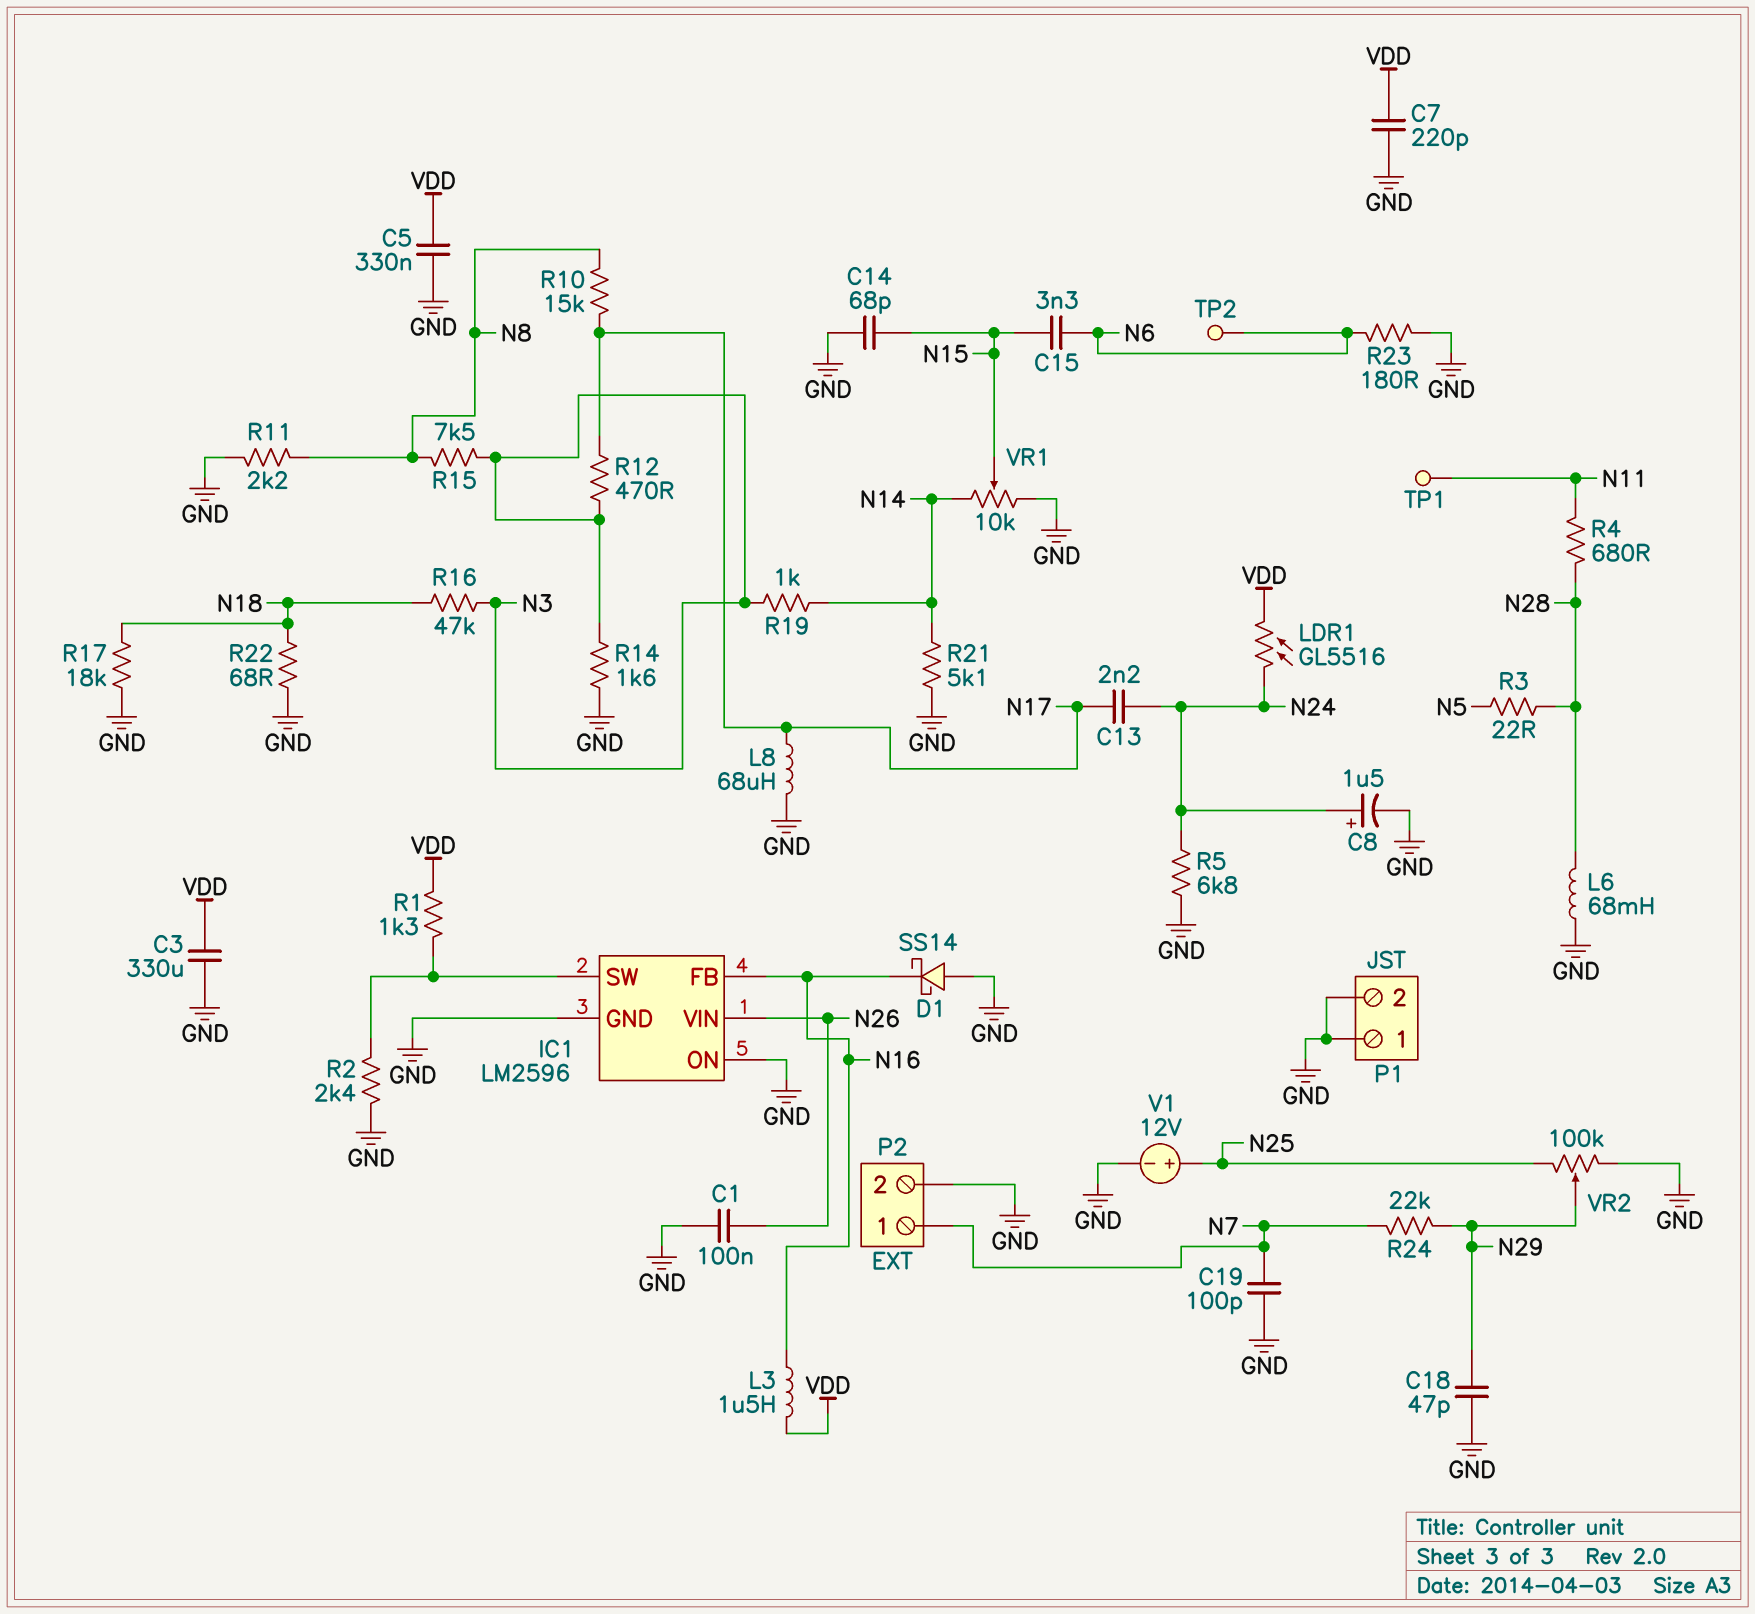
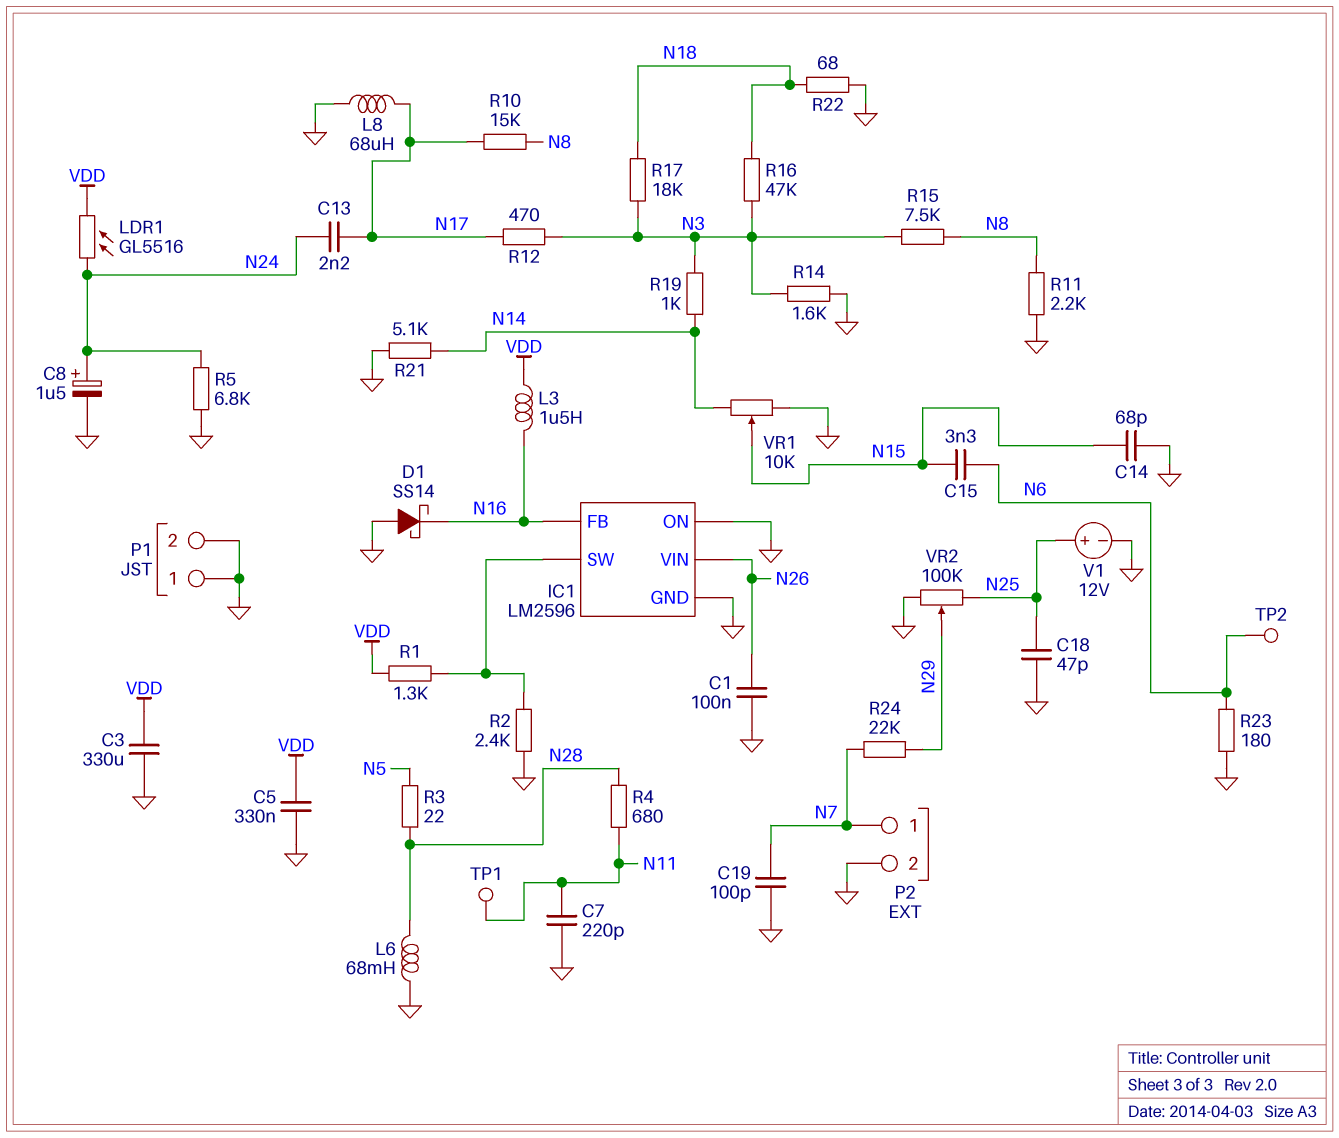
C7: 220pF (GND, VDD) -> 220pF (GND, N11)
C18: 47pF (GND, N29) -> 47pF (GND, N25)
R17: 18k (GND, N18) -> 18k (N3, N18)

